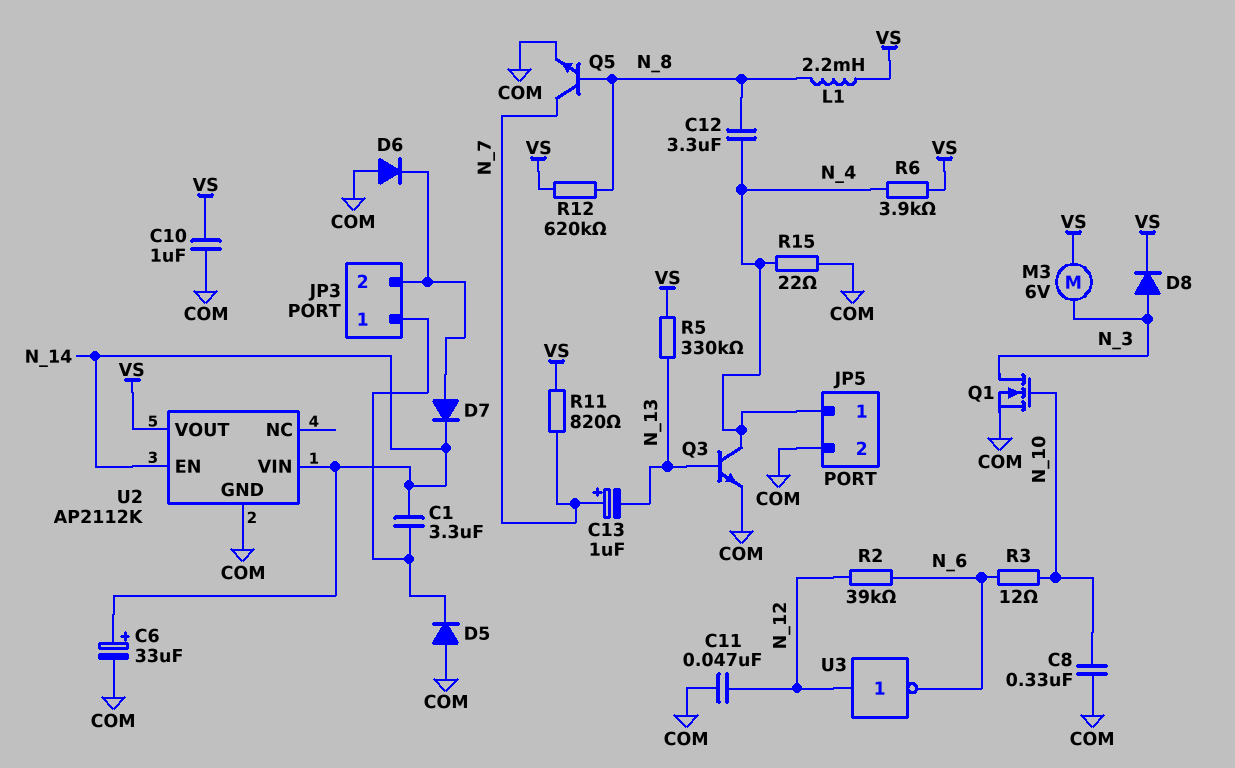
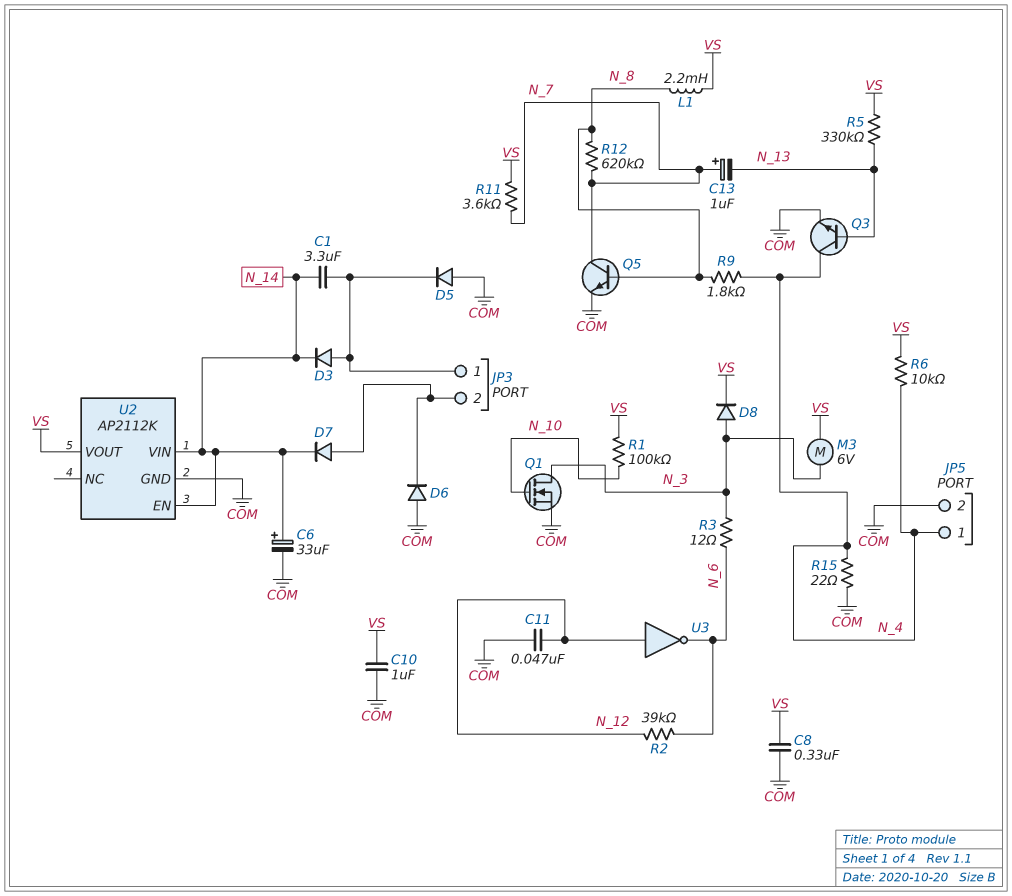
C8: 330nF (COM, N_10) -> 330nF (COM, VS)
C12: 3.3uF (N_4, N_8) -> none
D3: none -> diode (A JP3/1, K N_14)
R1: none -> 100k (N_10, VS)
R3: 12 (N_6, N_10) -> 12 (N_3, N_6)
R6: 3.9k (N_4, VS) -> 10k (N_4, VS)
R9: none -> 1.8k (N_4, N_8)
R11: 820 (N_7, VS) -> 3.6k (N_7, VS)
R12: 620k (N_8, VS) -> 620k (N_7, N_8)

